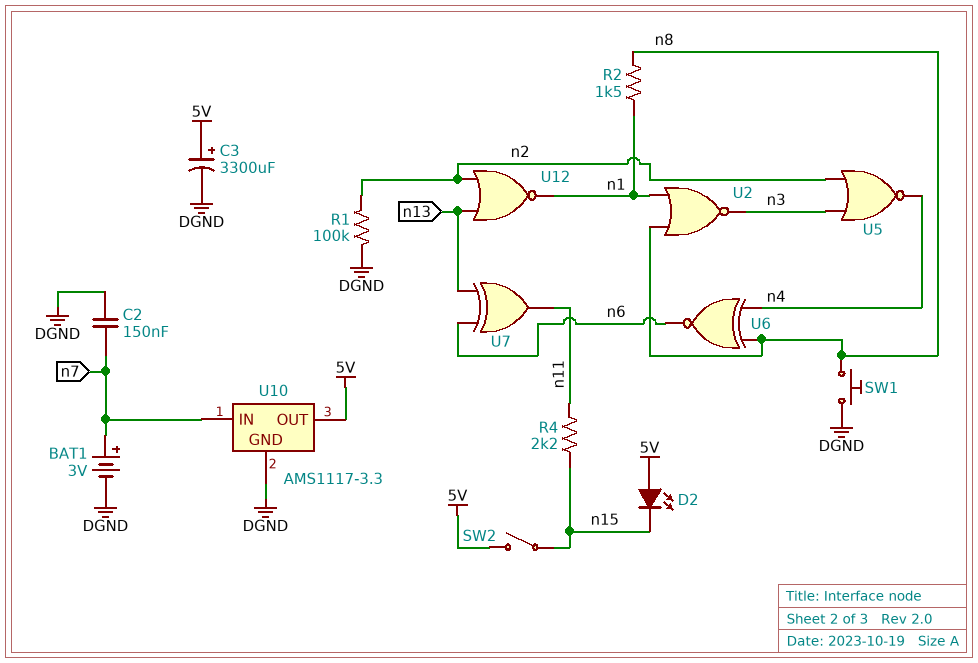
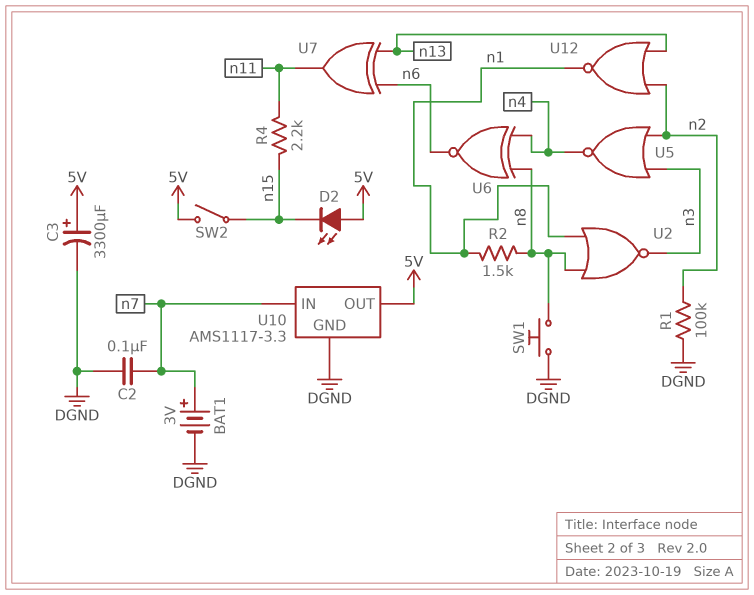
C2: 150nF (DGND, n7) -> 100nF (DGND, n7)

